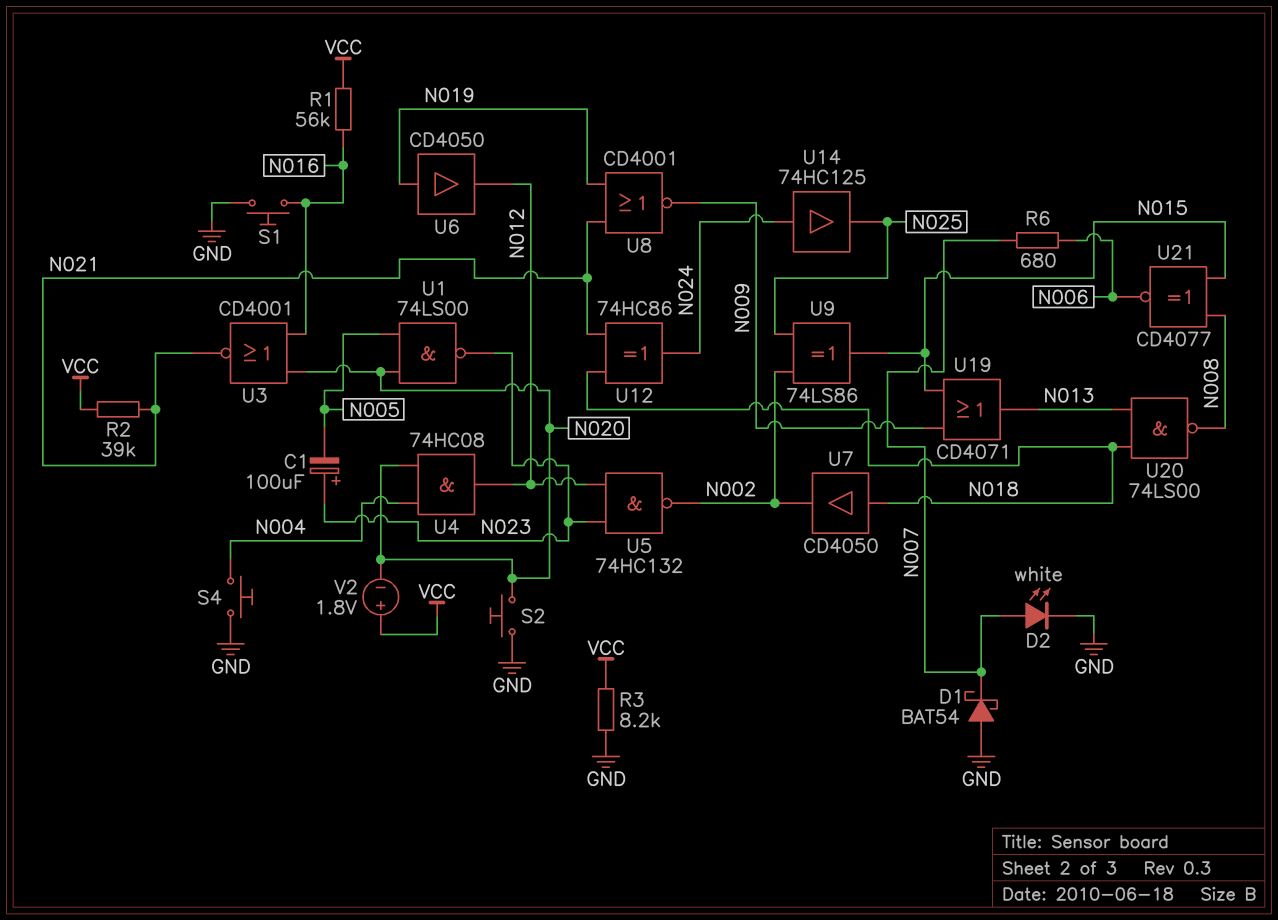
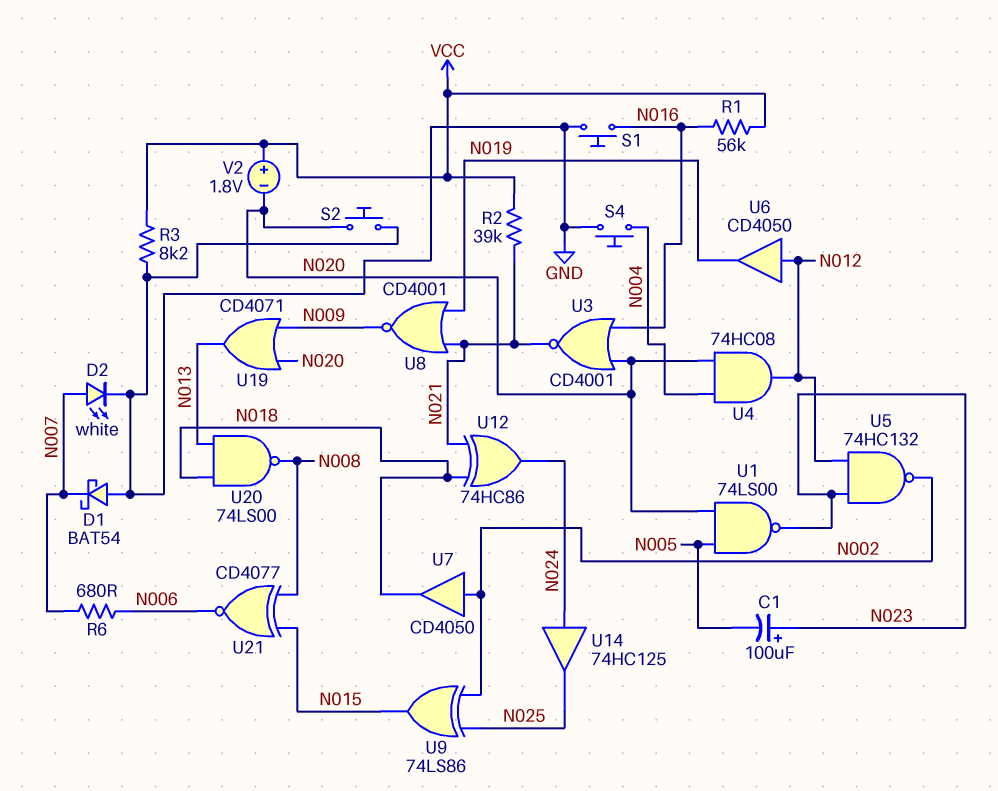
U6: buffer CD4050 (in N019, out N012) -> buffer CD4050 (in N012, out N019)
U7: buffer CD4050 (in N018, out N002) -> buffer CD4050 (in N002, out N018)
U19: OR CD4071 (in N009, in N015, out N013) -> OR CD4071 (in N009, in N020, out N013)

